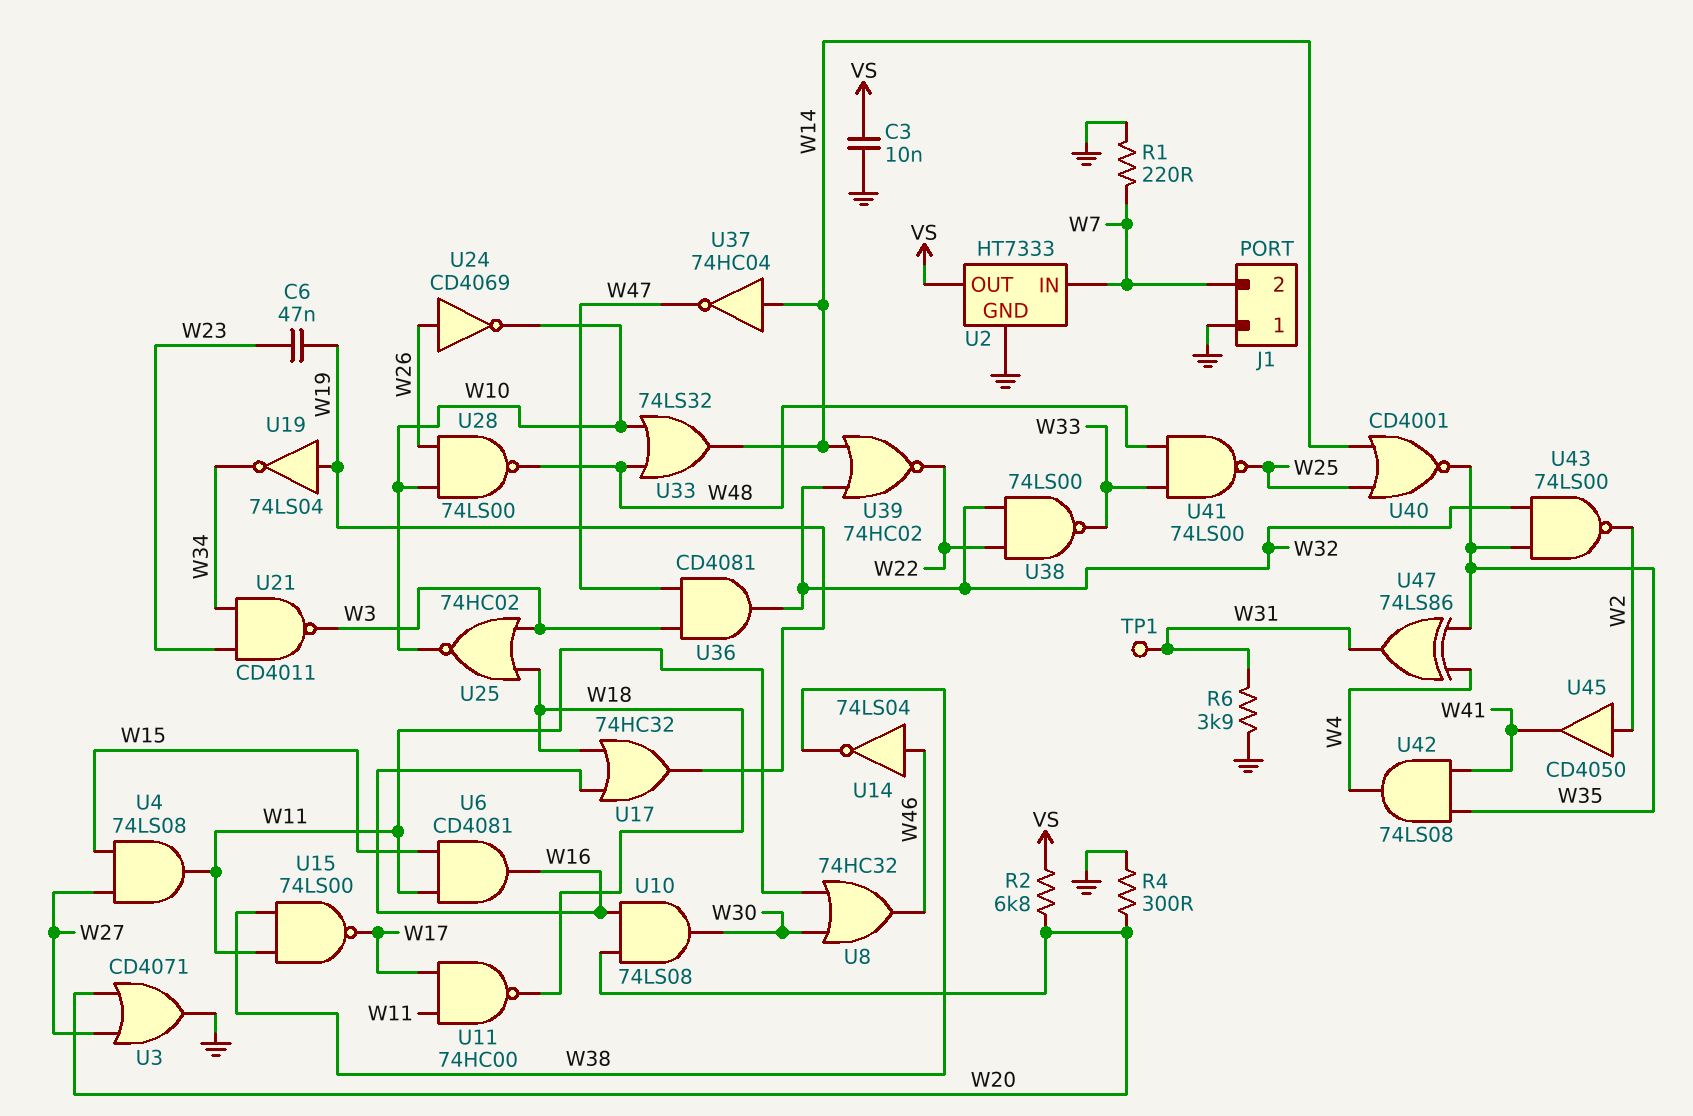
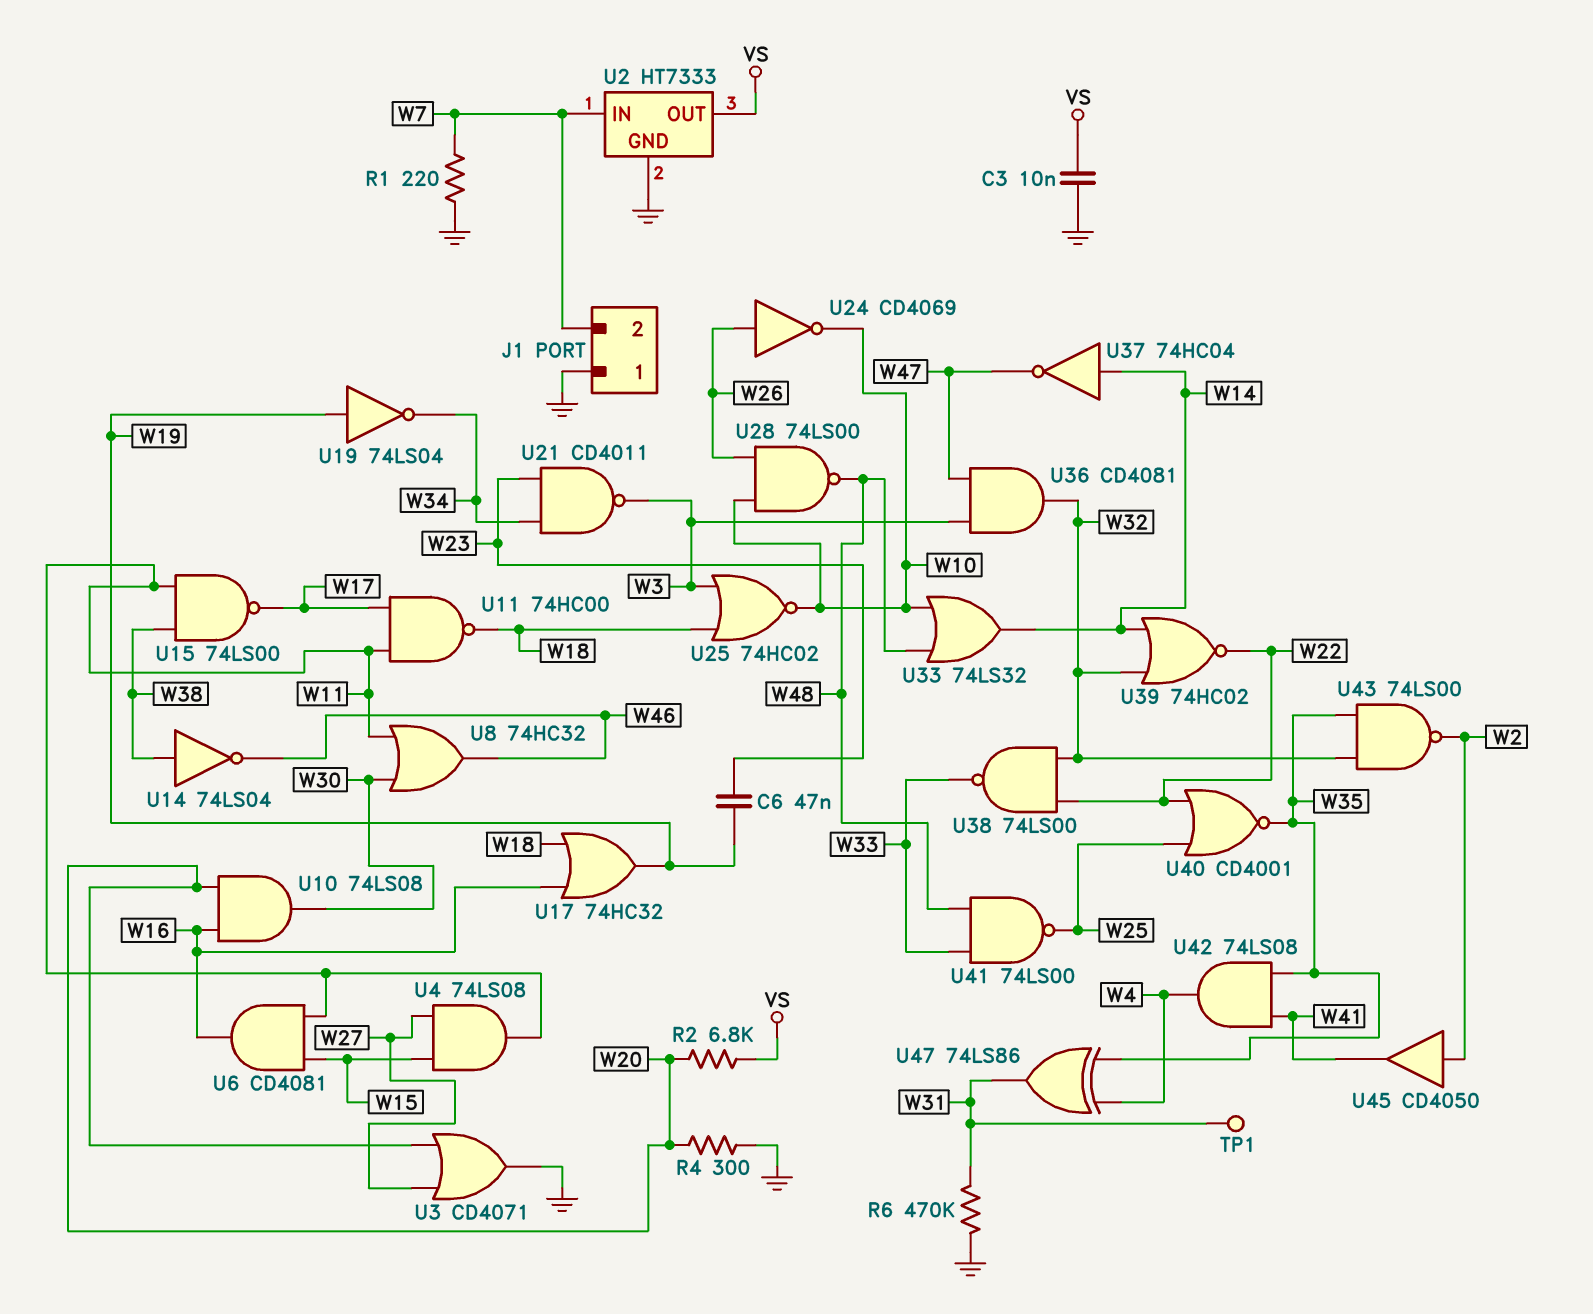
R6: 3.9k (GND, W31) -> 470k (GND, W31)
U14: NOT 74LS04 (in W46, out W38) -> NOT 74LS04 (in W38, out W46)
U40: NOR CD4001 (in W14, in W25, out W35) -> NOR CD4001 (in W22, in W25, out W35)

